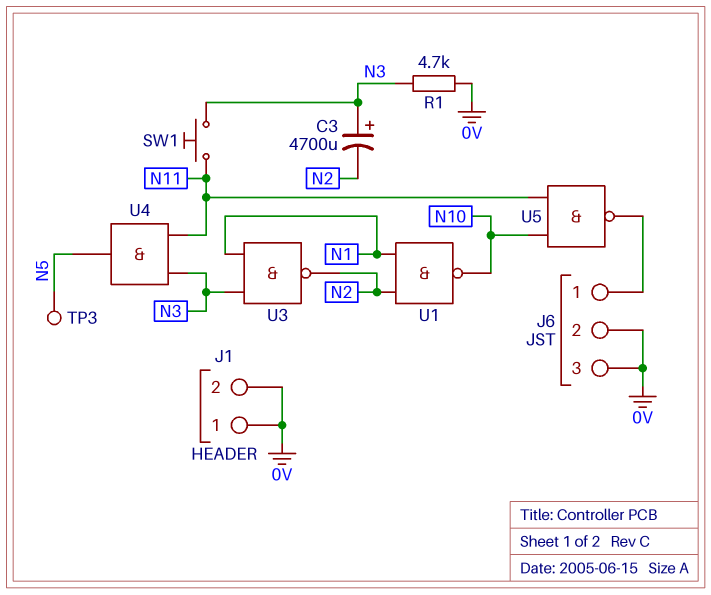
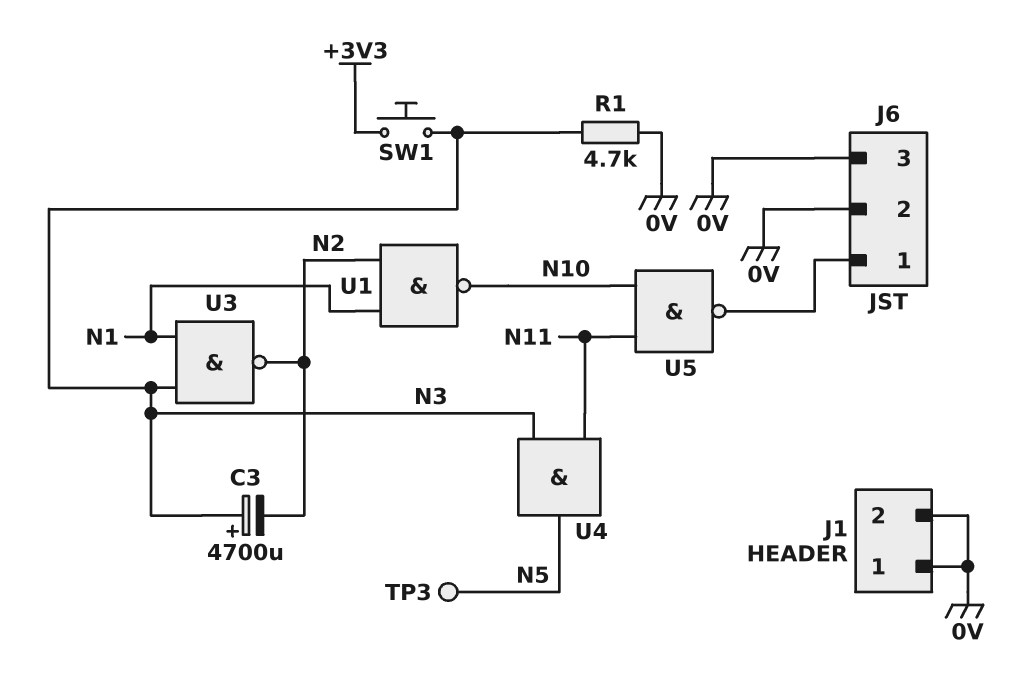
SW1: button (N3, N11) -> button (+3V3, N3)

